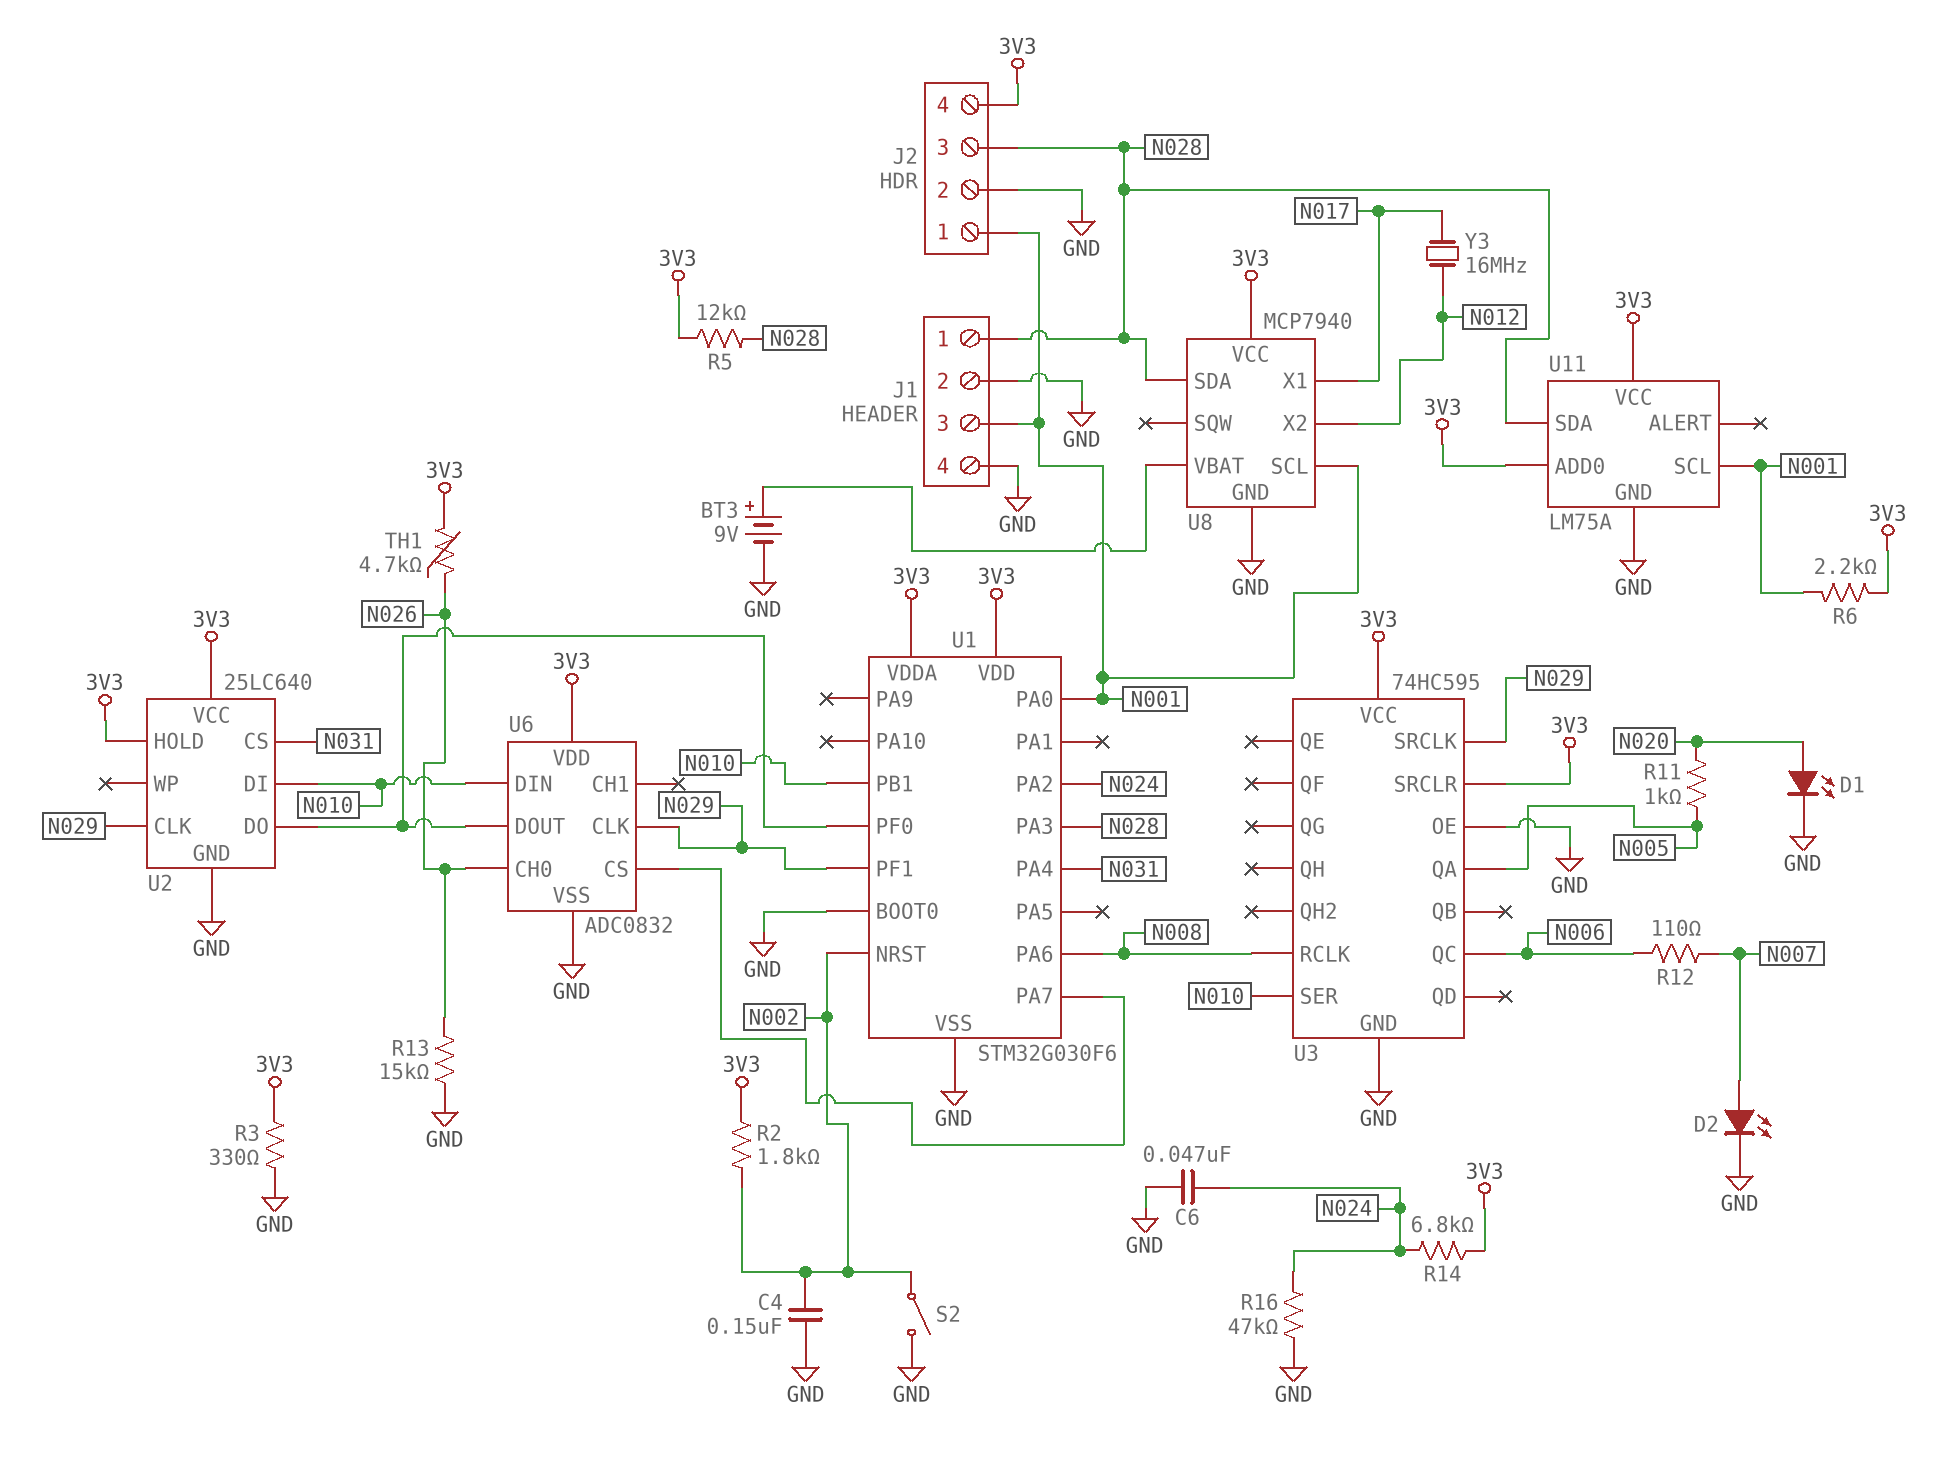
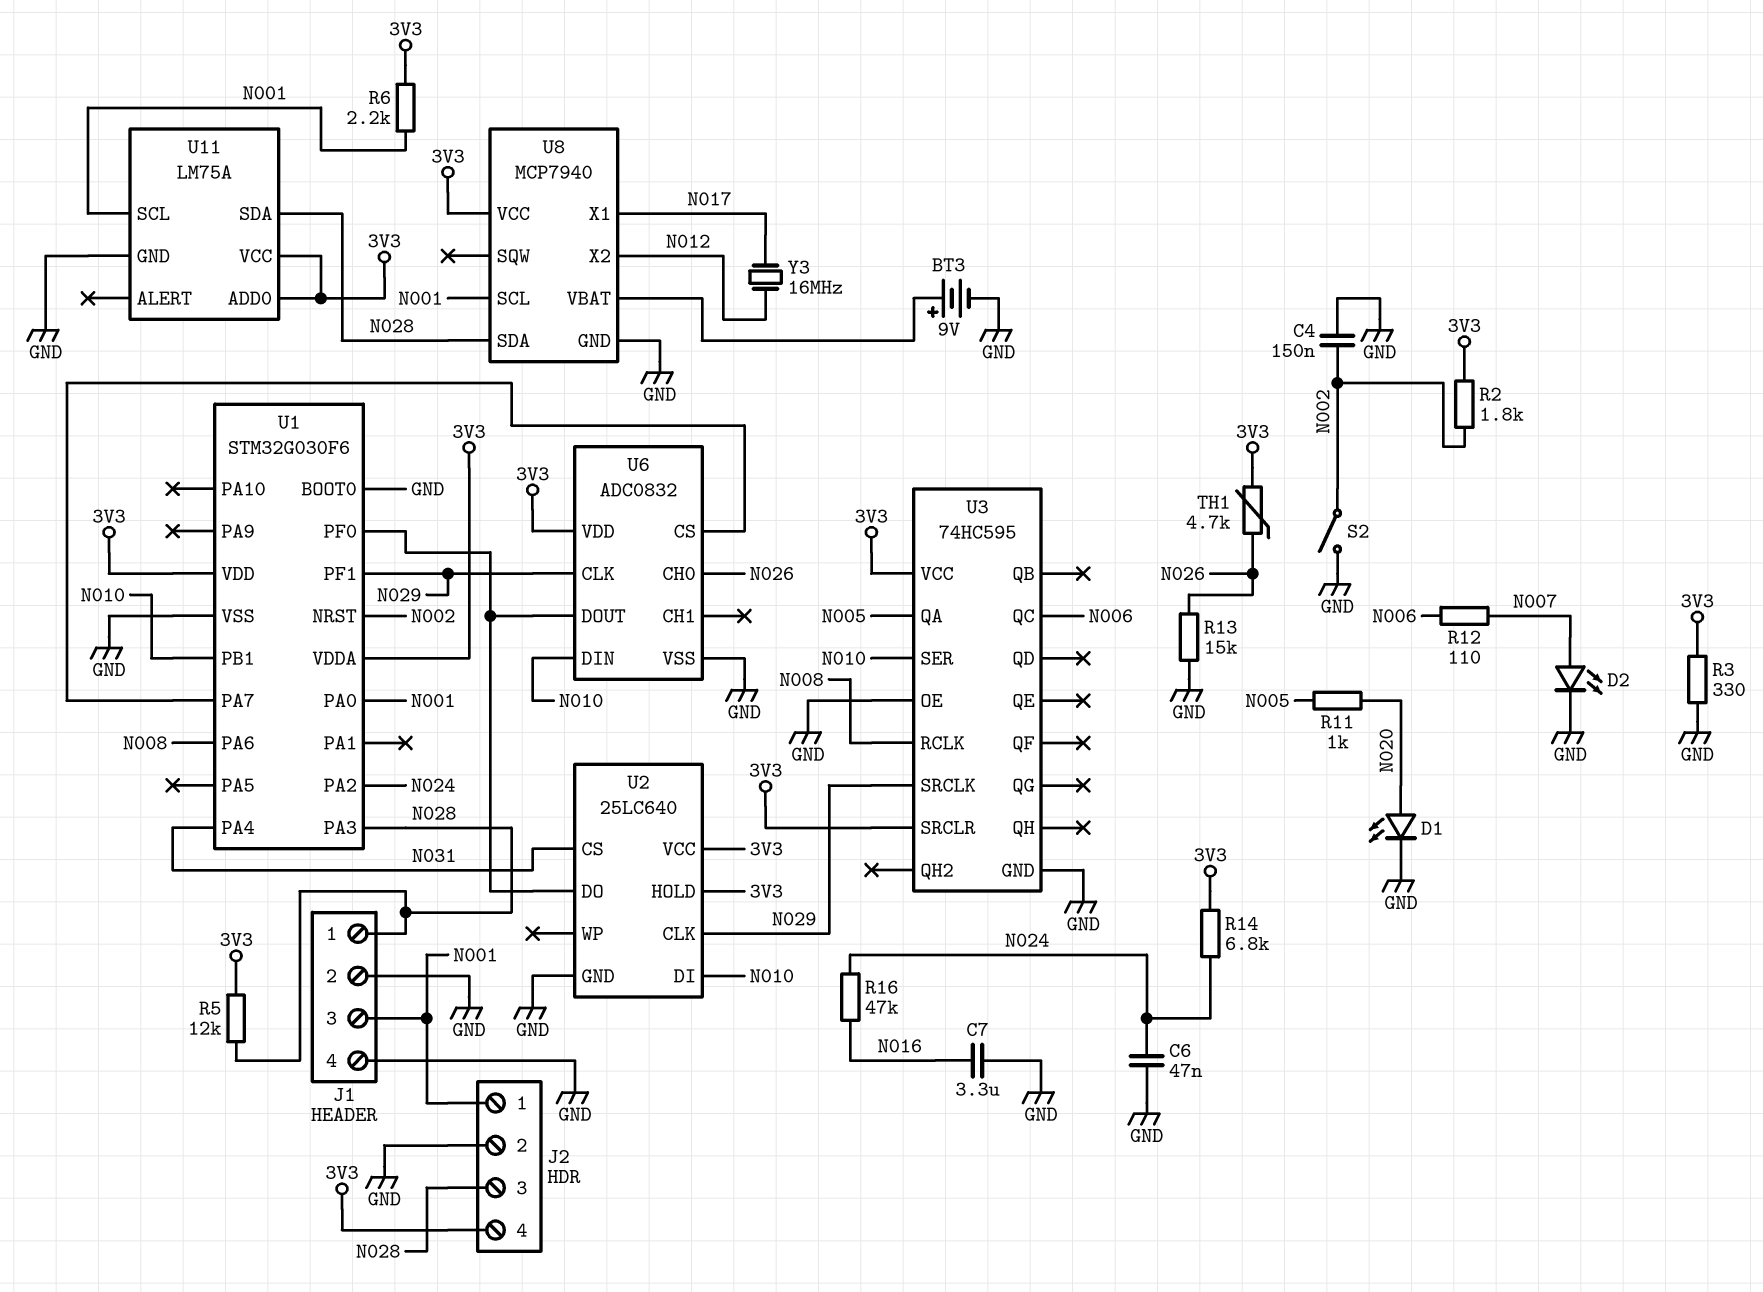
C7: none -> 3.3uF (GND, N016)
R16: 47k (GND, N024) -> 47k (N016, N024)

